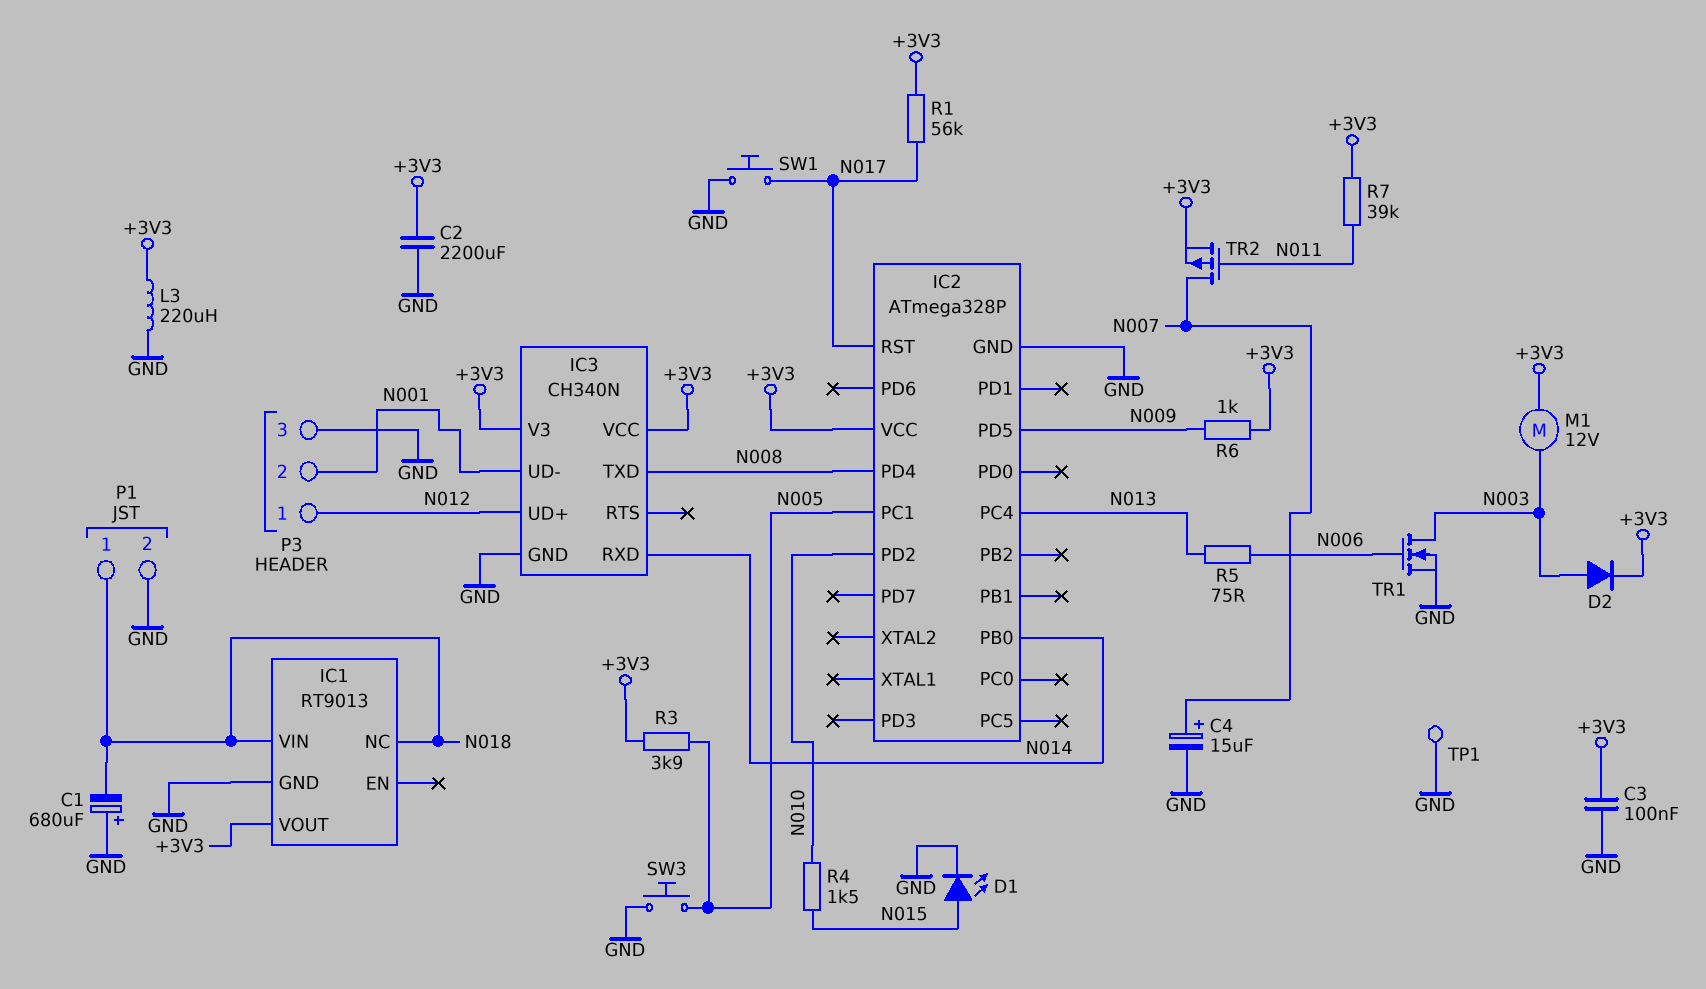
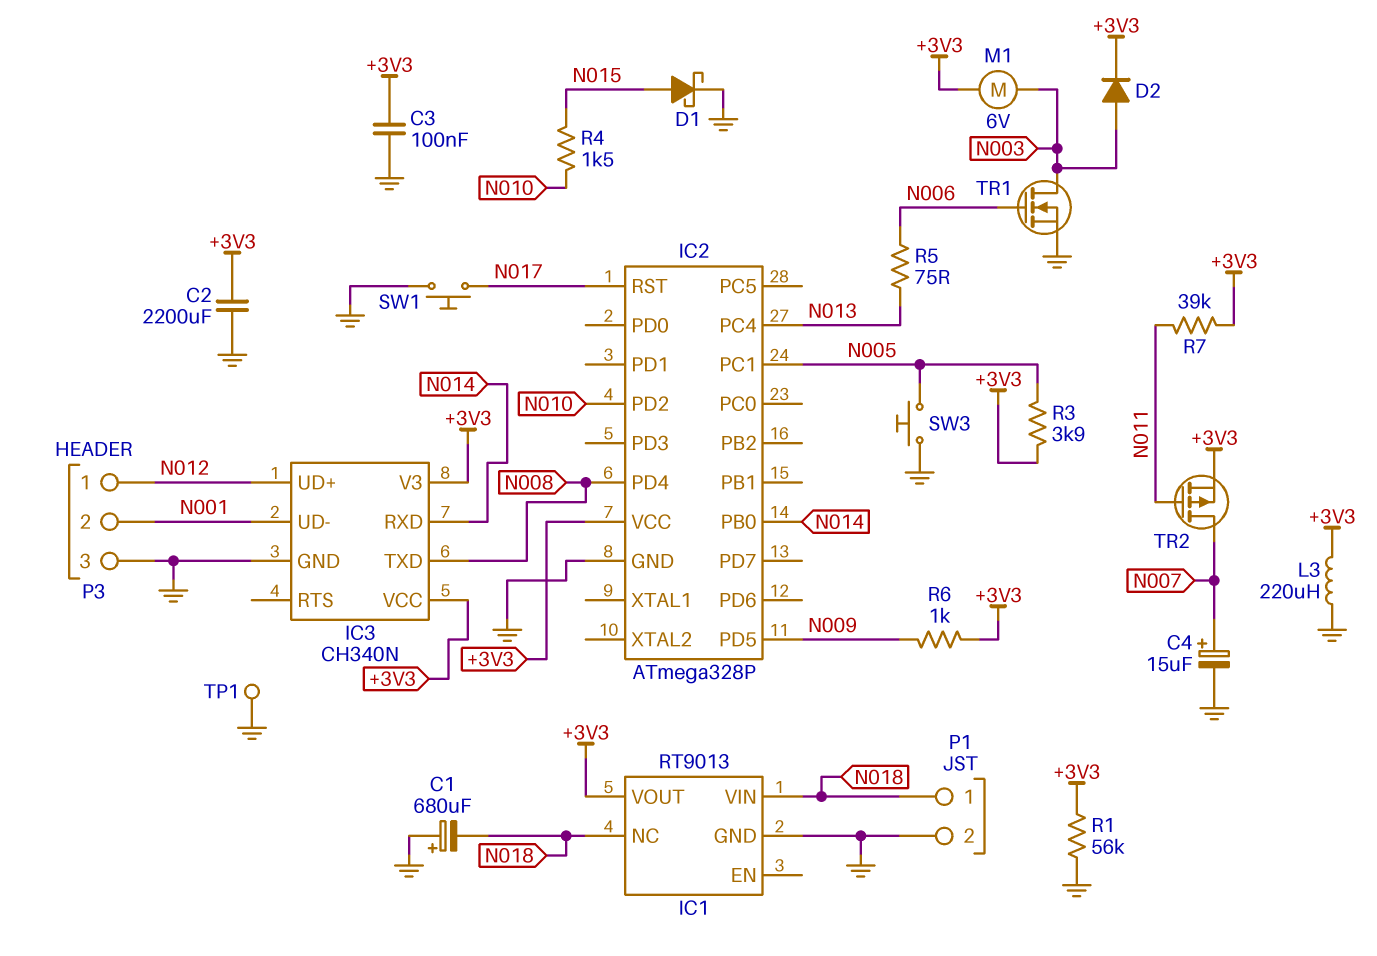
D1: LED (A N015, K GND) -> schottky (A N015, K GND)
M1: motor 12V (+3V3, N003) -> motor 6V (+3V3, N003)
R1: 56k (+3V3, N017) -> 56k (+3V3, GND)

